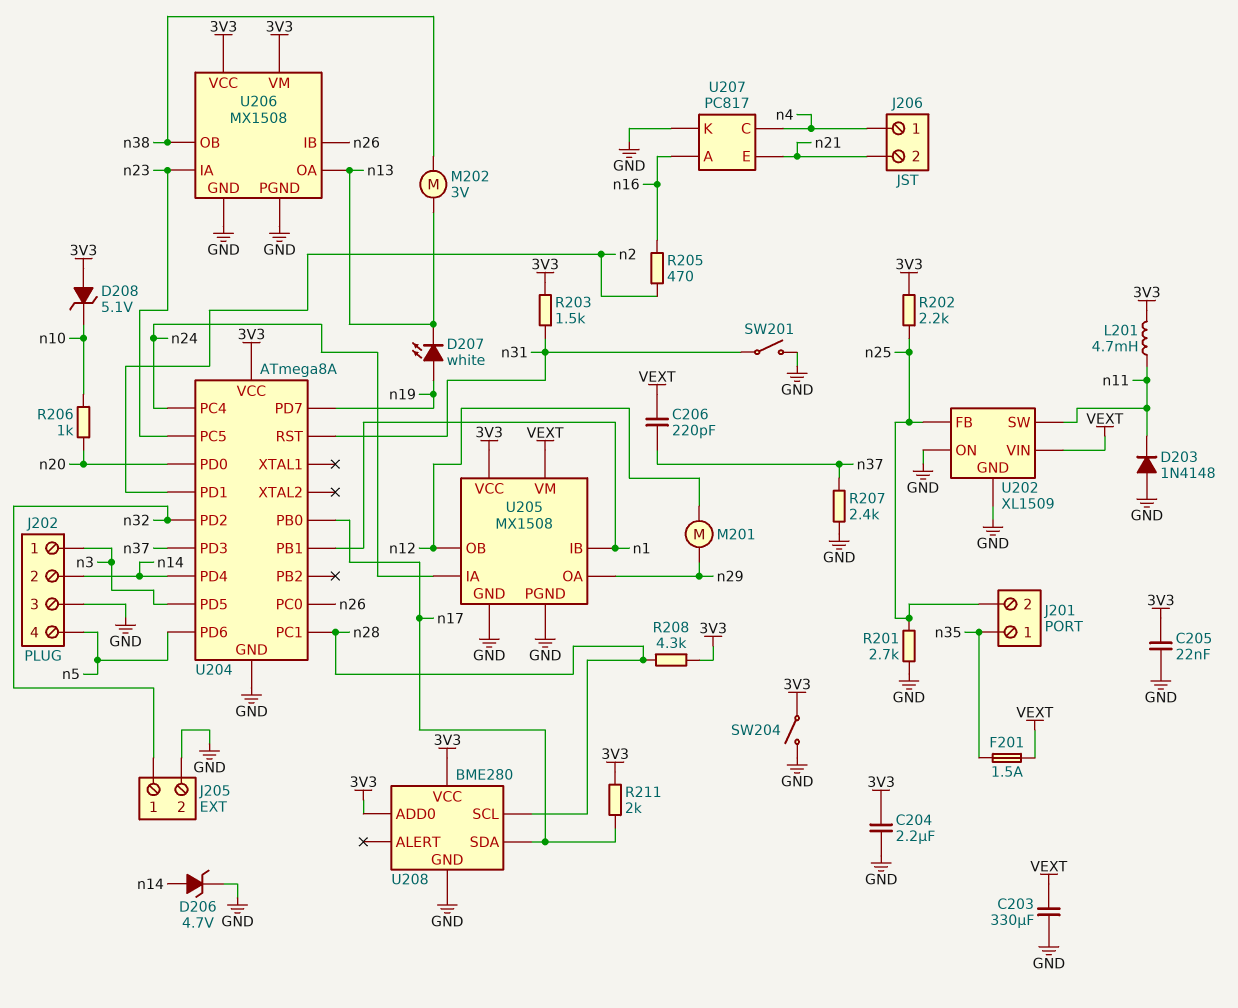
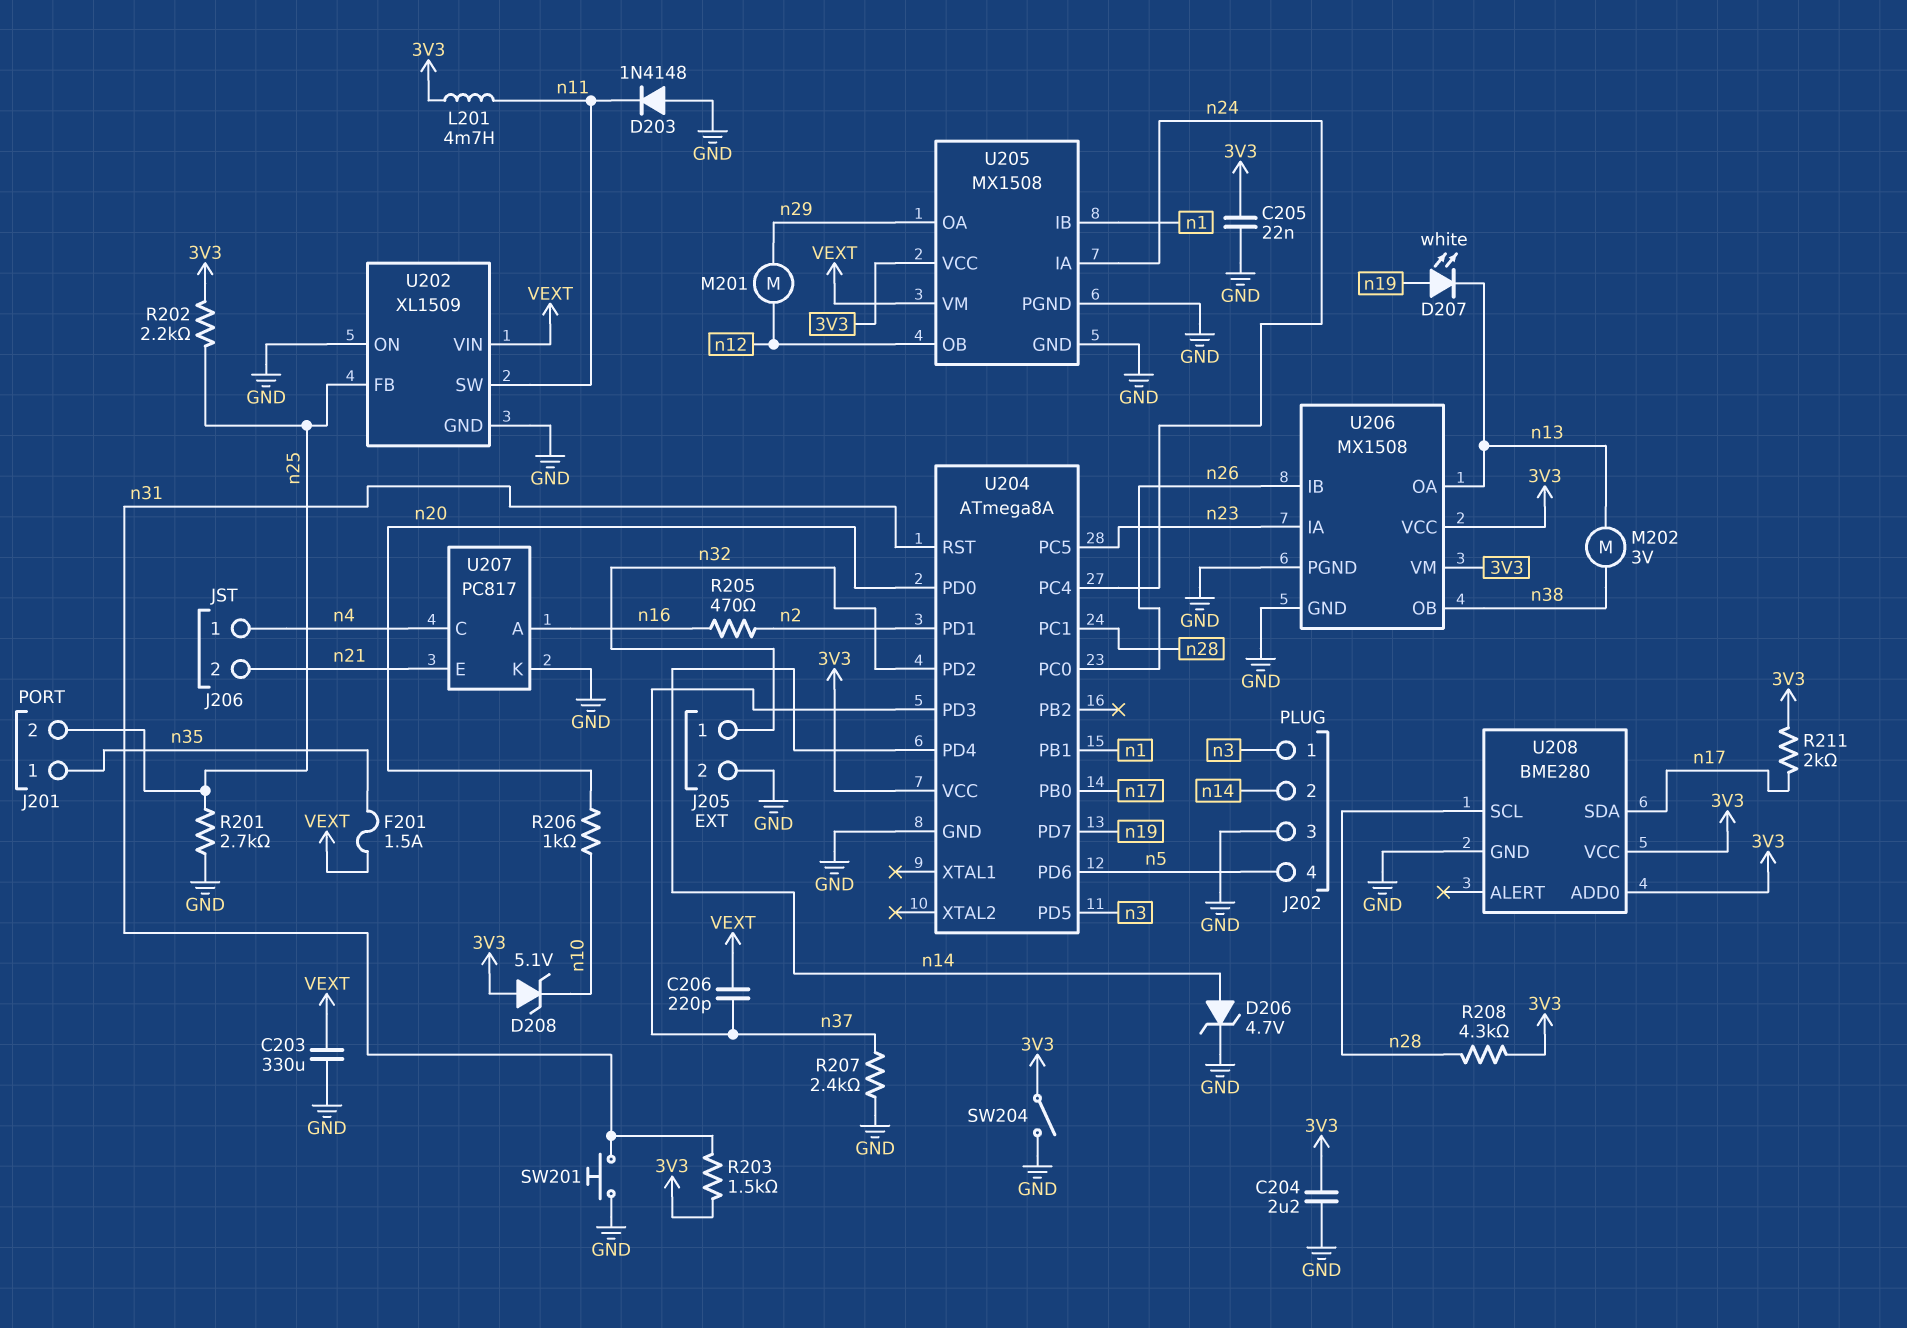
SW201: switch (GND, n31) -> button (GND, n31)

